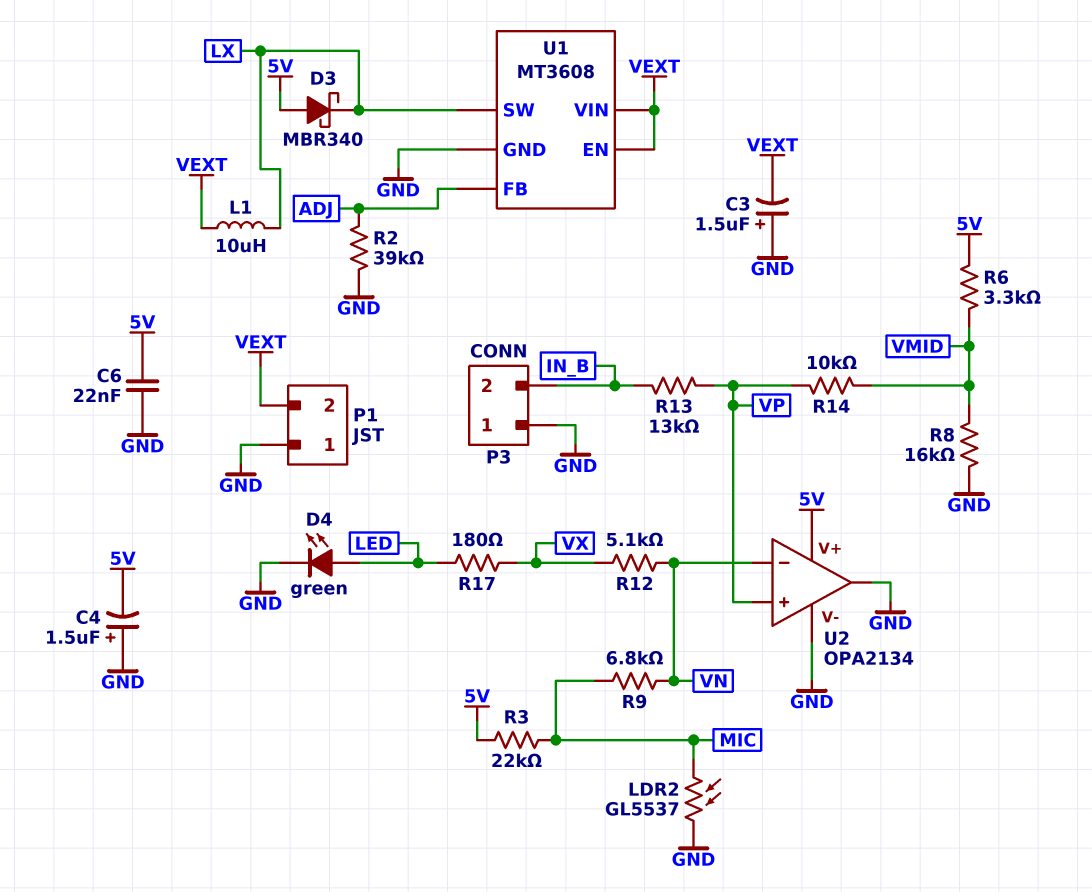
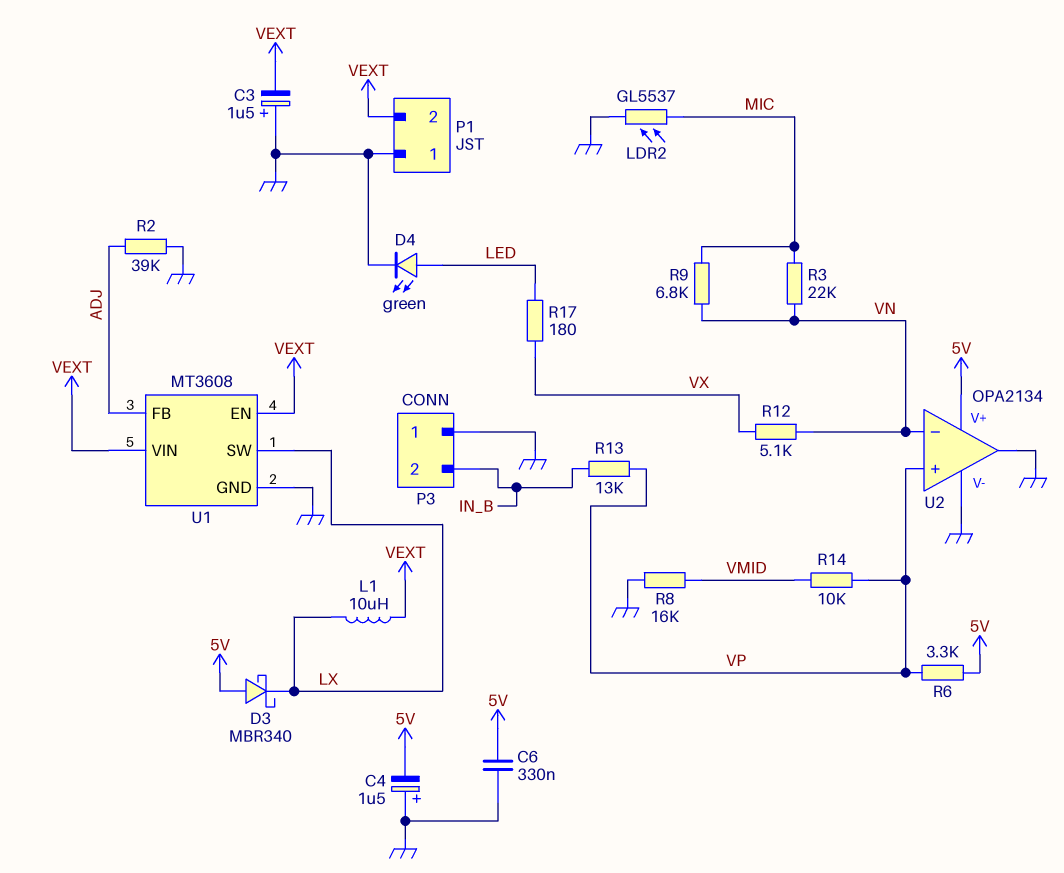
C6: 22nF (5V, GND) -> 330nF (5V, GND)
R3: 22k (5V, MIC) -> 22k (MIC, VN)
R6: 3.3k (5V, VMID) -> 3.3k (5V, VP)

